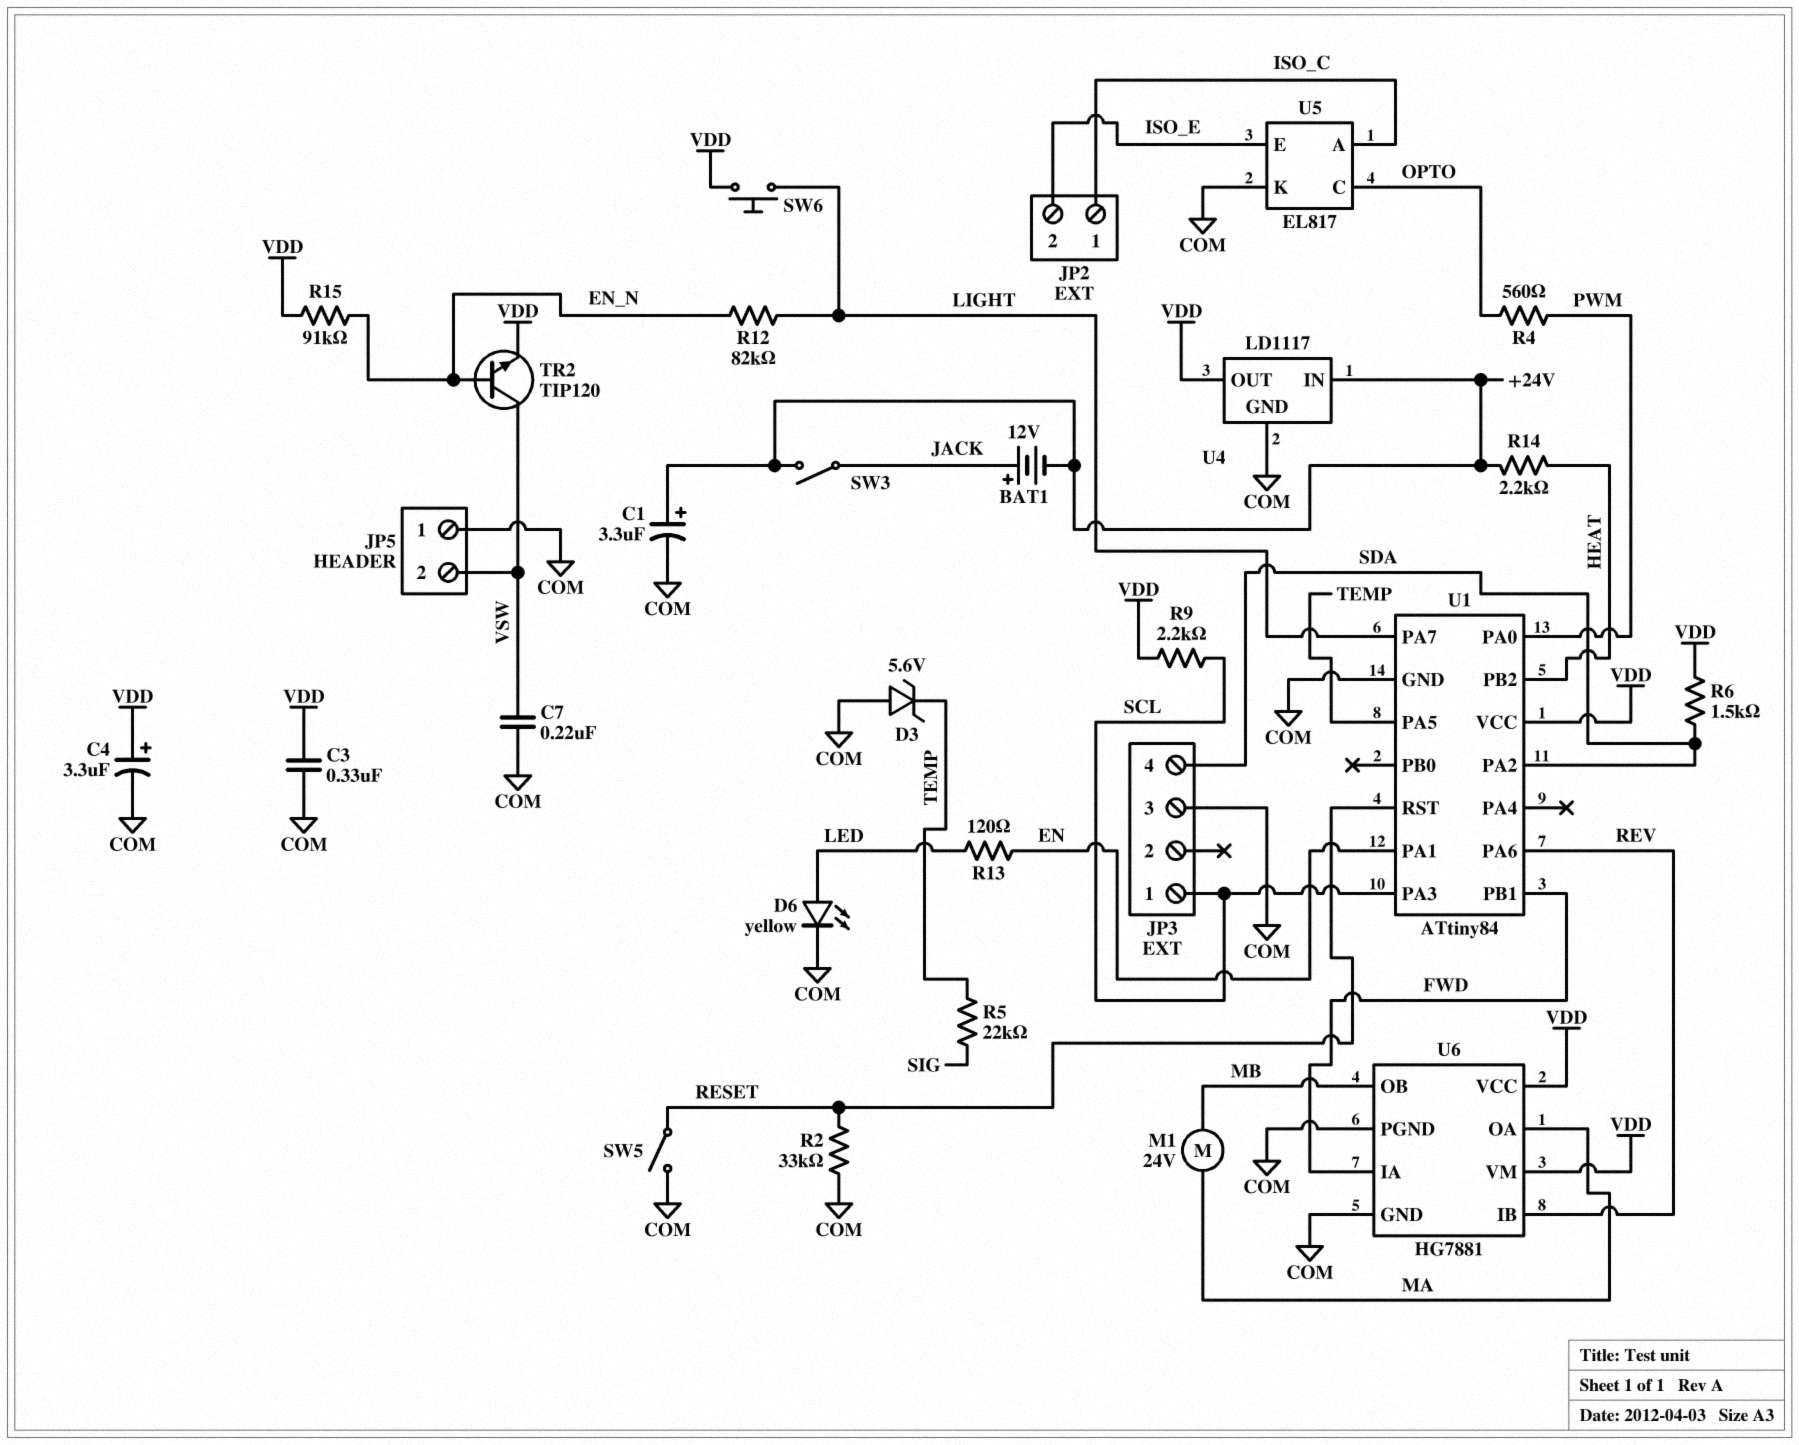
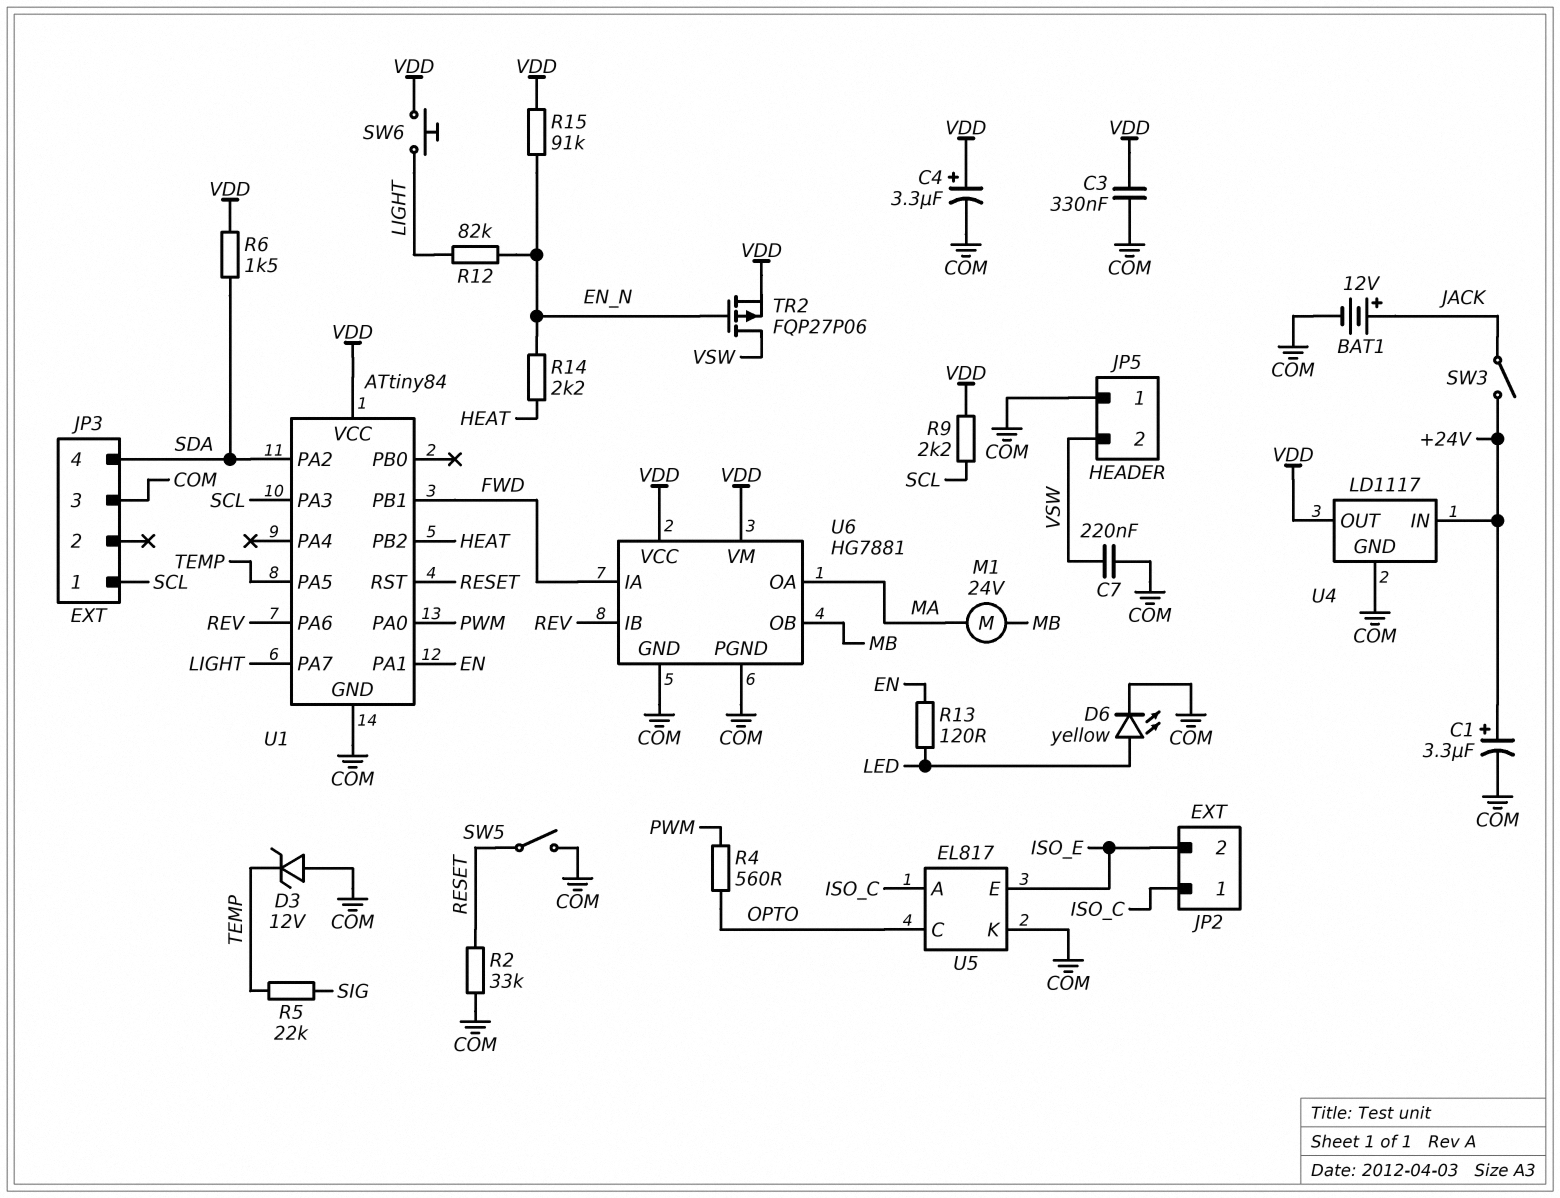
BAT1: 12V (plus JACK, minus +24V) -> 12V (plus JACK, minus COM)
D3: zener 5.6V (A COM, K TEMP) -> zener 12V (A COM, K TEMP)
R14: 2.2k (+24V, HEAT) -> 2.2k (EN_N, HEAT)
TR2: NPN TIP120 (B EN_N, C VSW, E VDD) -> PMOS FQP27P06 (G EN_N, D VSW, S VDD)

